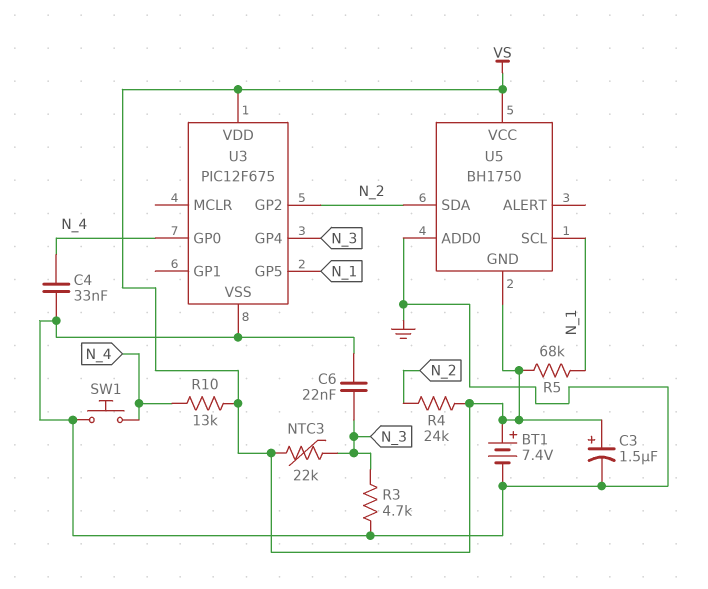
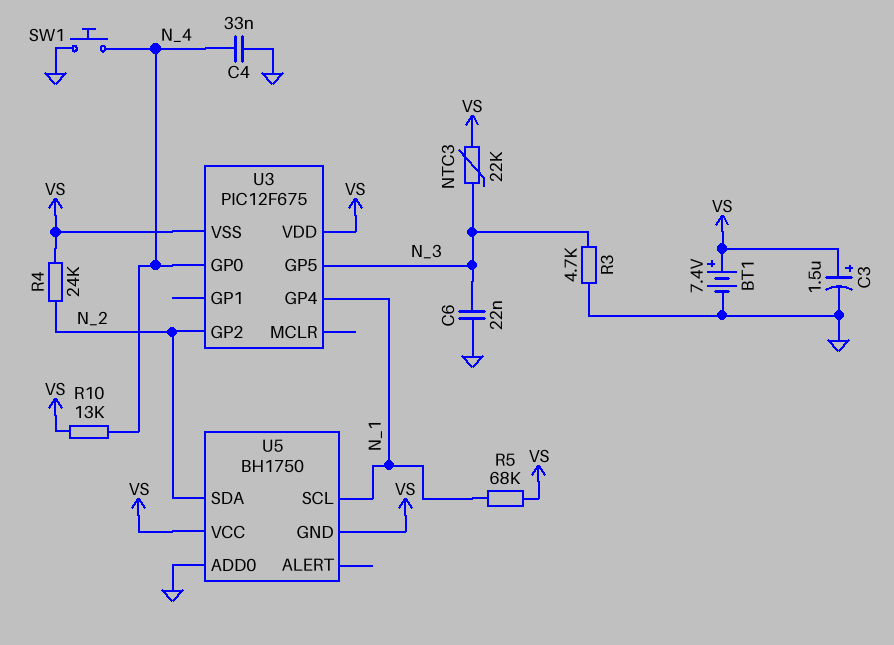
U3 pin GP4: N_3 -> N_1
U3 pin GP5: N_1 -> N_3
U3 pin VSS: GND -> VS

